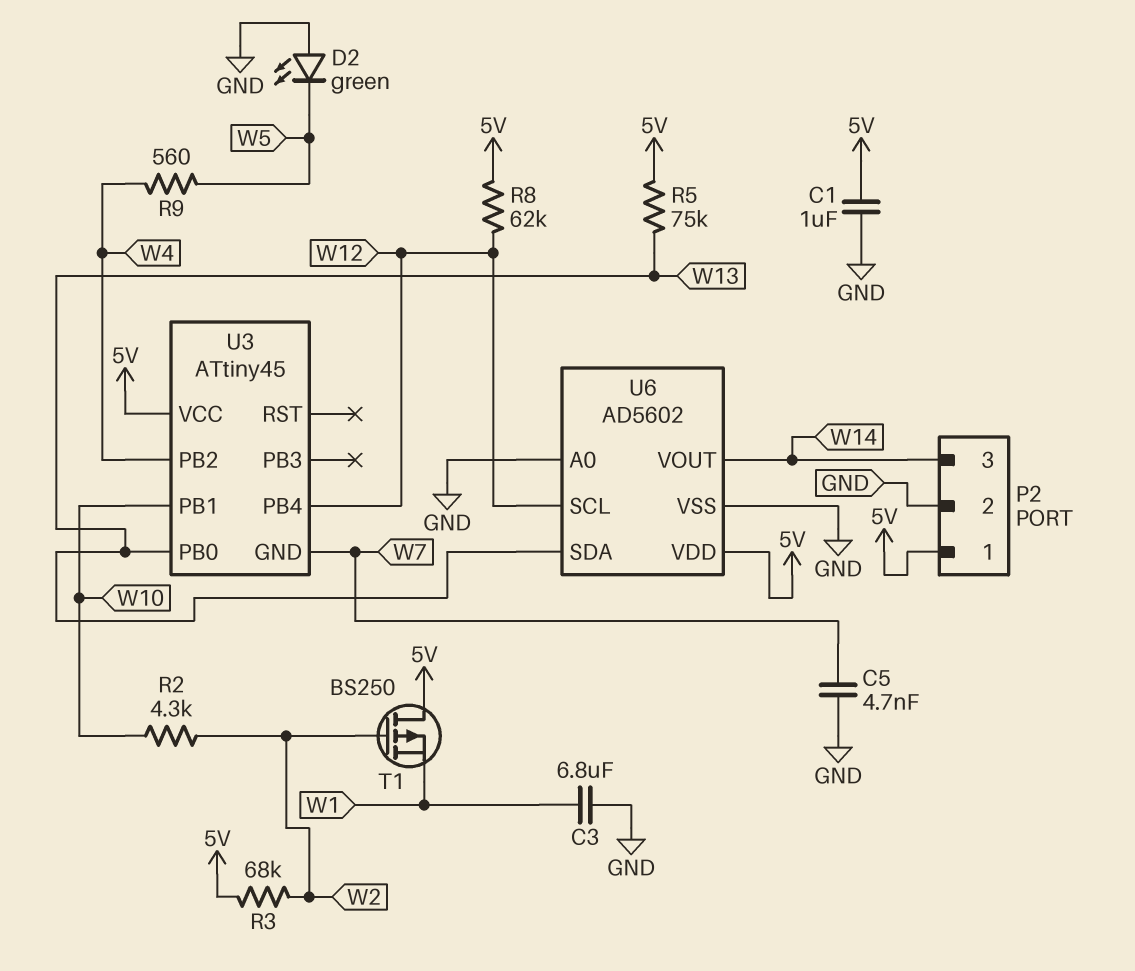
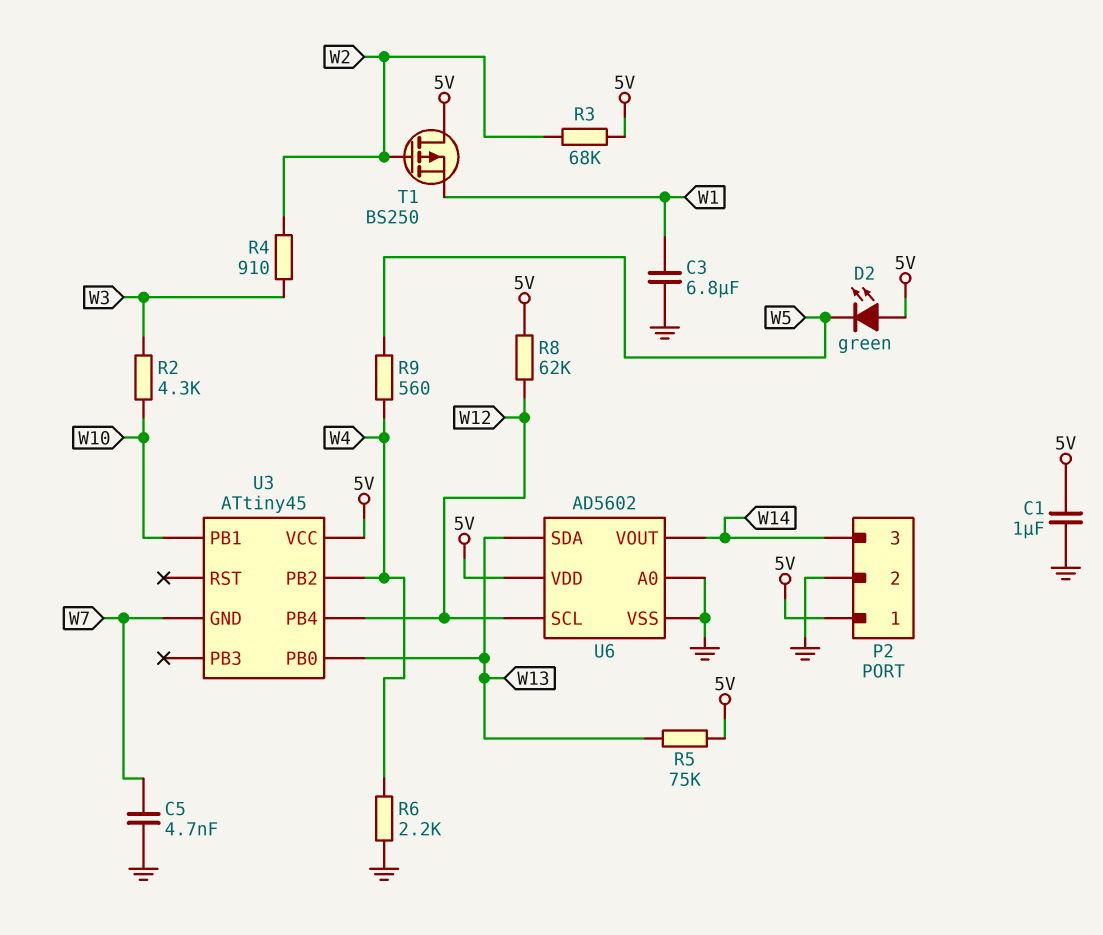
D2: LED green (A GND, K W5) -> LED green (A 5V, K W5)
R2: 4.3k (W2, W10) -> 4.3k (W3, W10)
R4: none -> 910 (W2, W3)
R6: none -> 2.2k (GND, W4)

